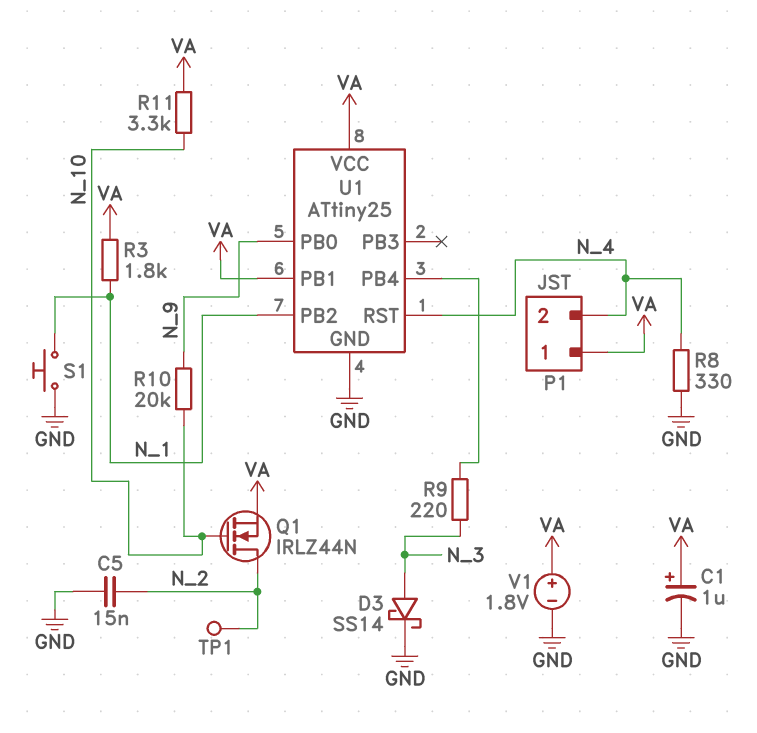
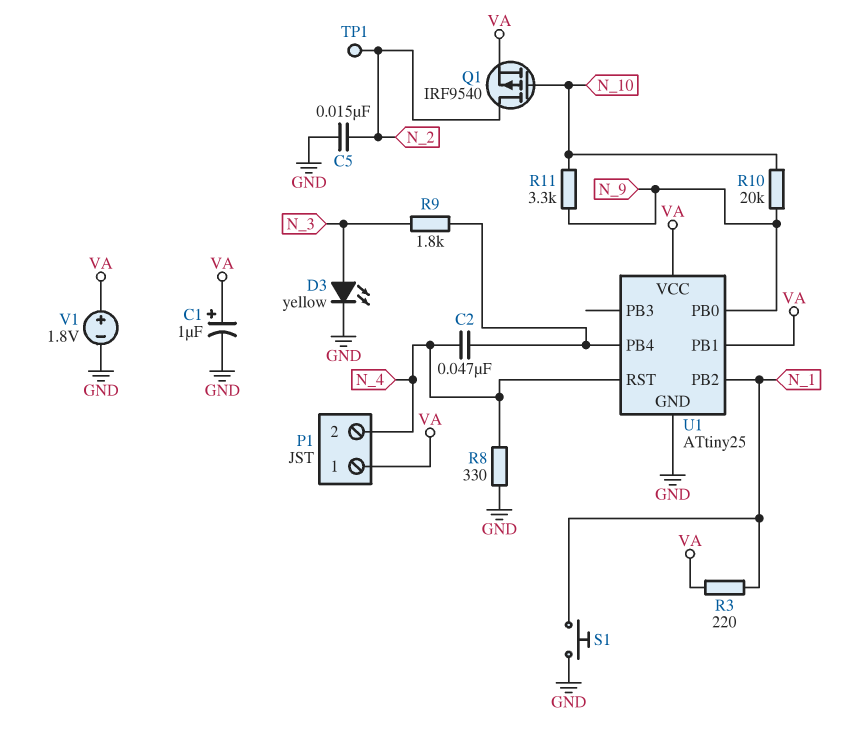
C2: none -> 47nF (N_4, U1/PB4)
D3: schottky SS14 (A N_3, K GND) -> LED yellow (A N_3, K GND)
Q1: NMOS IRLZ44N (G N_10, D N_2, S VA) -> PMOS IRF9540 (G N_10, D N_2, S VA)
R3: 1.8k (N_1, VA) -> 220 (N_1, VA)
R9: 220 (N_3, U1/PB4) -> 1.8k (N_3, U1/PB4)
R11: 3.3k (N_10, VA) -> 3.3k (N_9, N_10)

